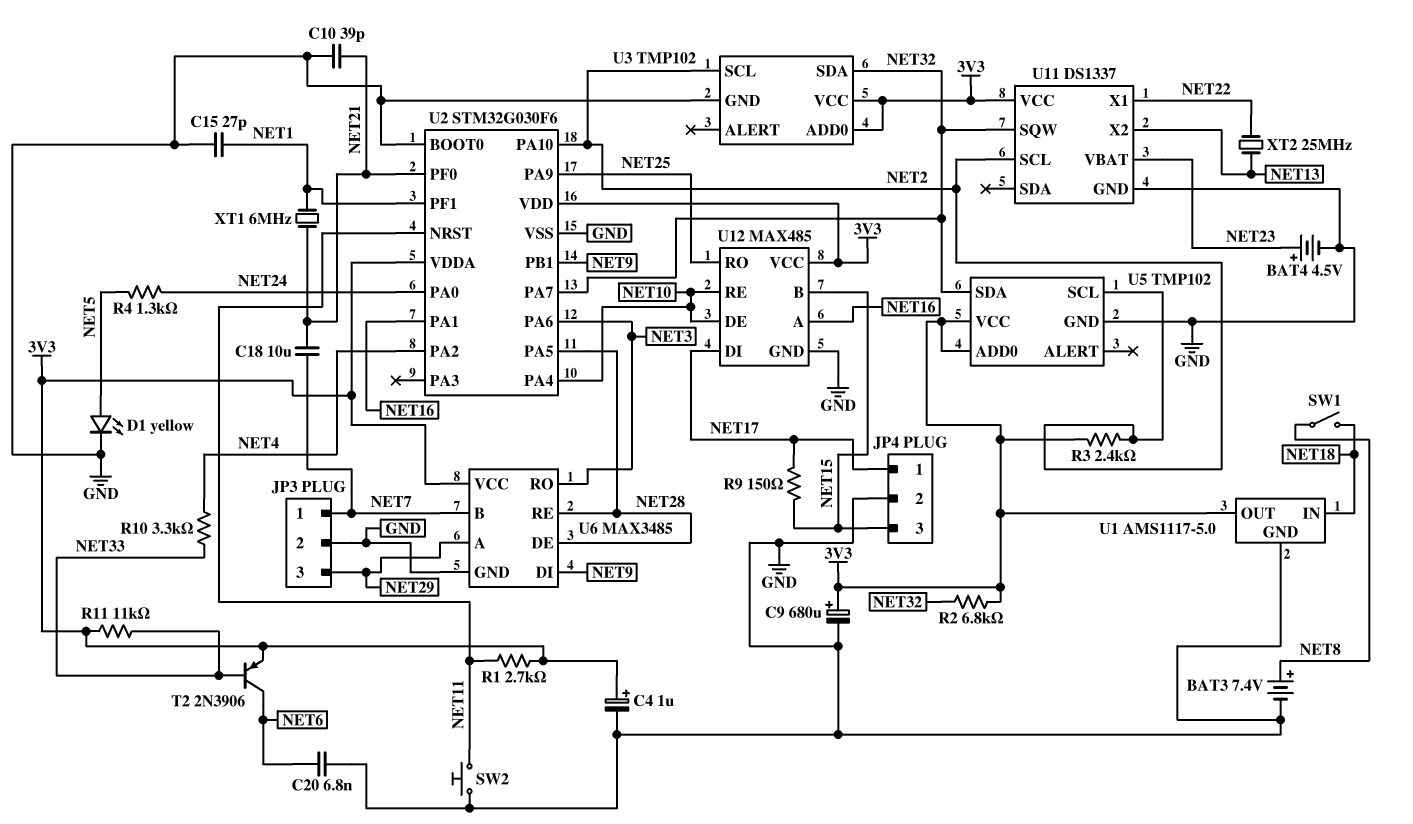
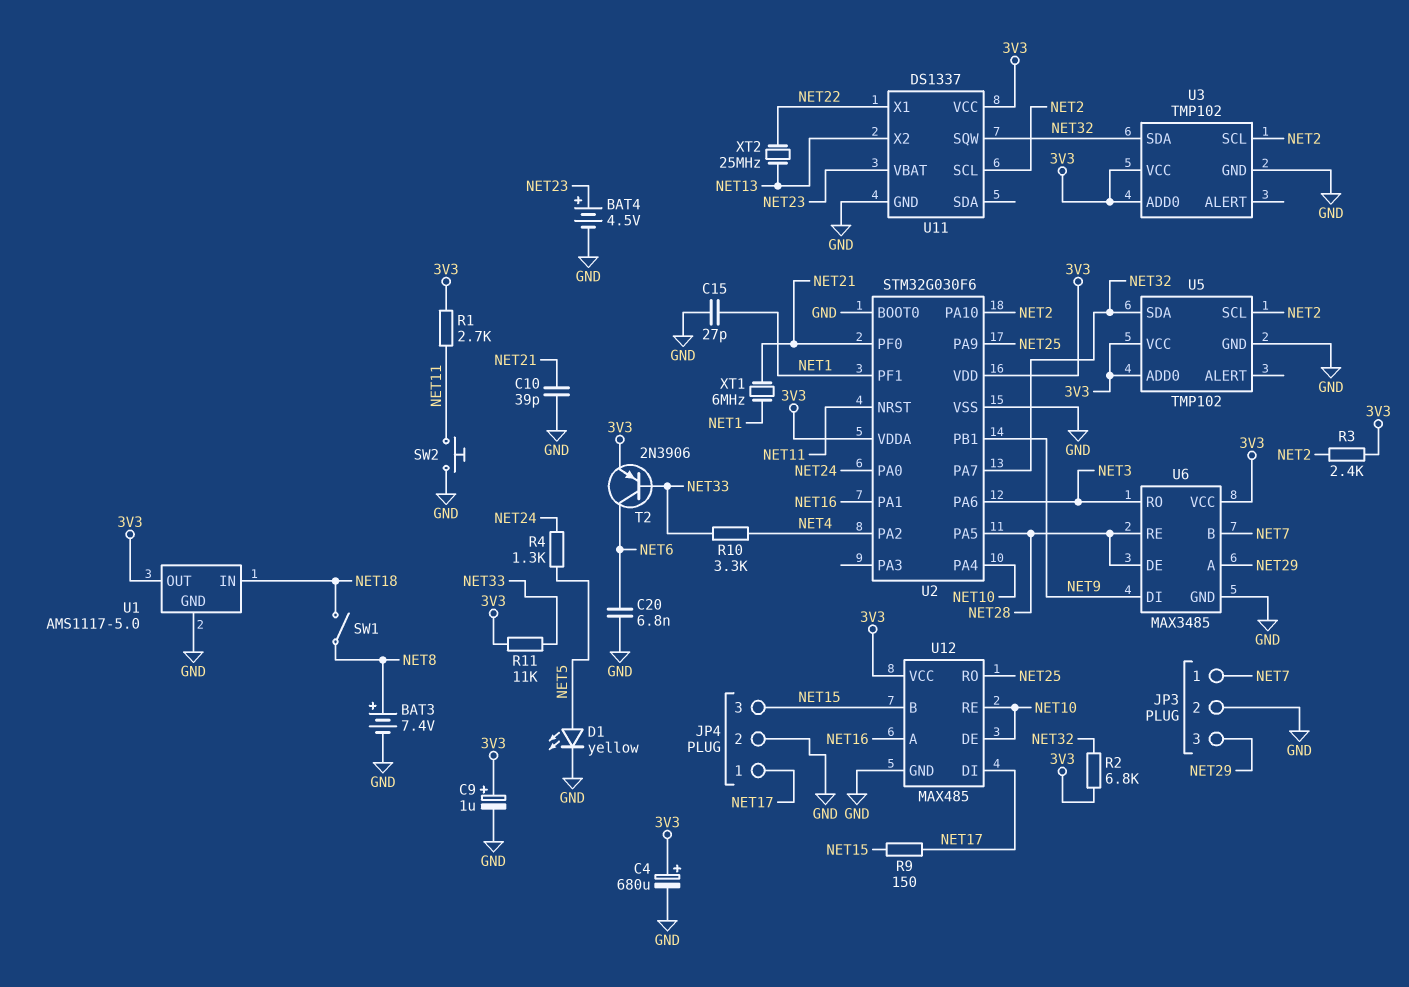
C4: 1uF (plus 3V3, minus GND) -> 680uF (plus 3V3, minus GND)
C9: 680uF (plus 3V3, minus GND) -> 1uF (plus 3V3, minus GND)
C18: 10uF (NET7, NET21) -> none

